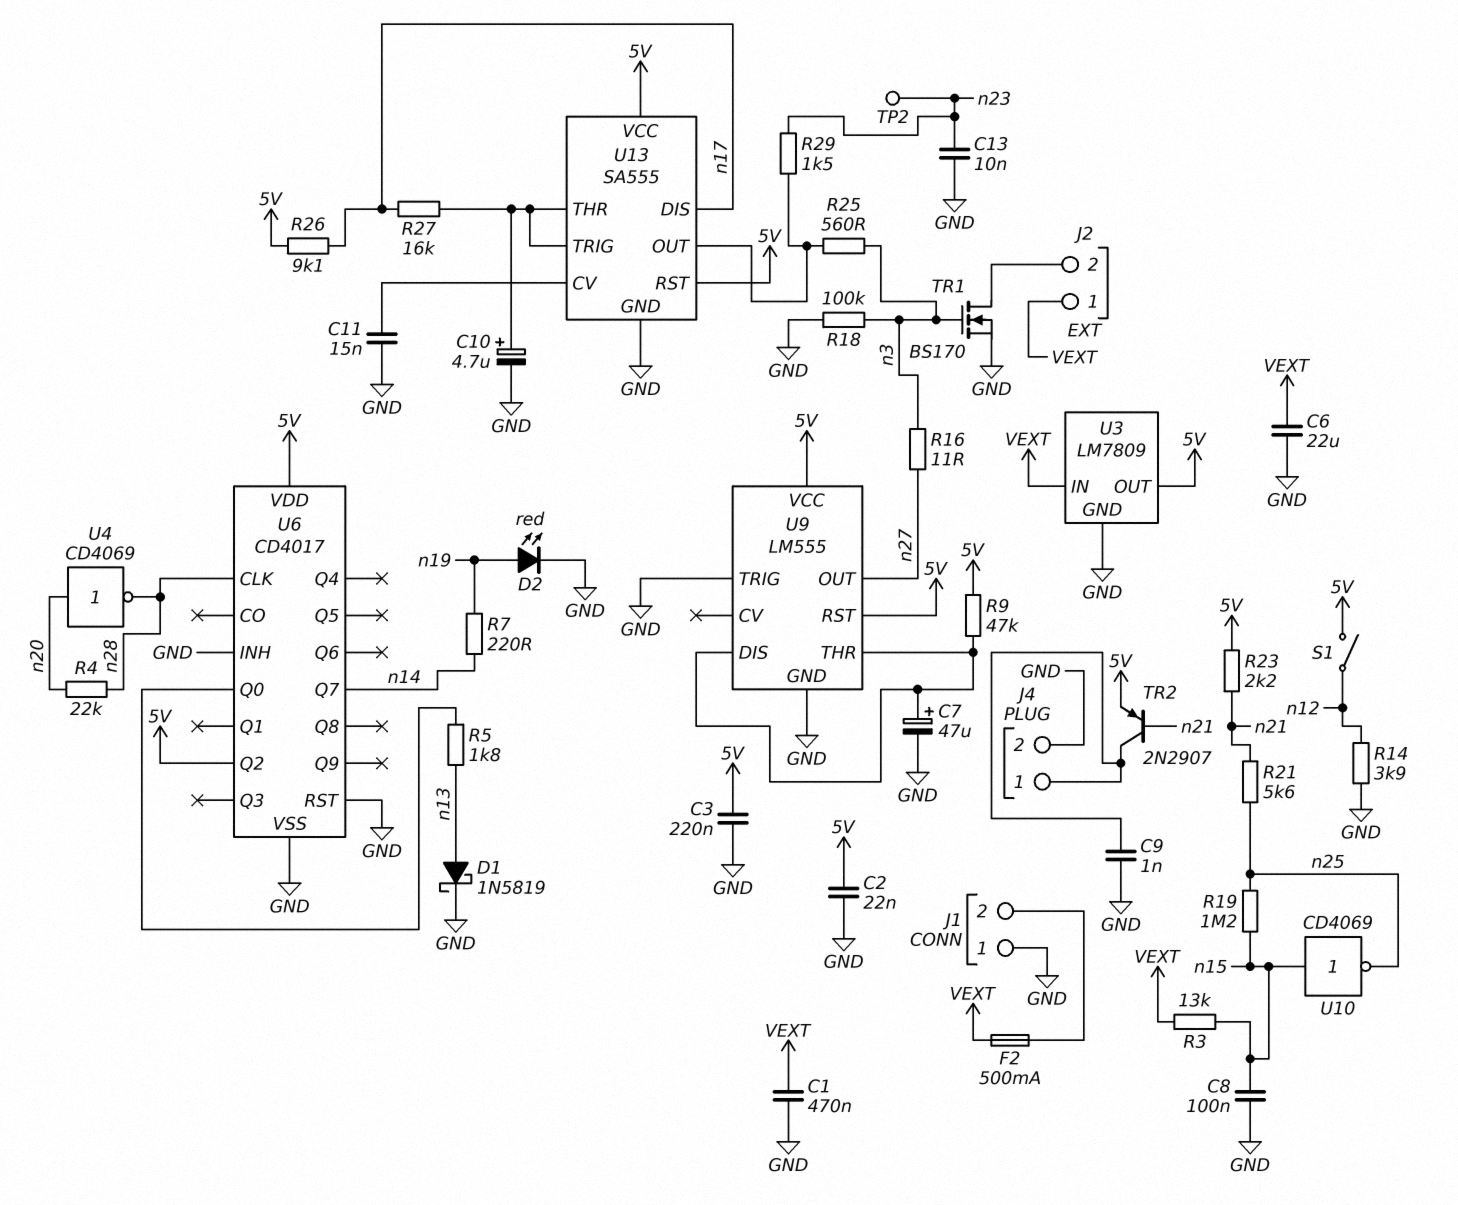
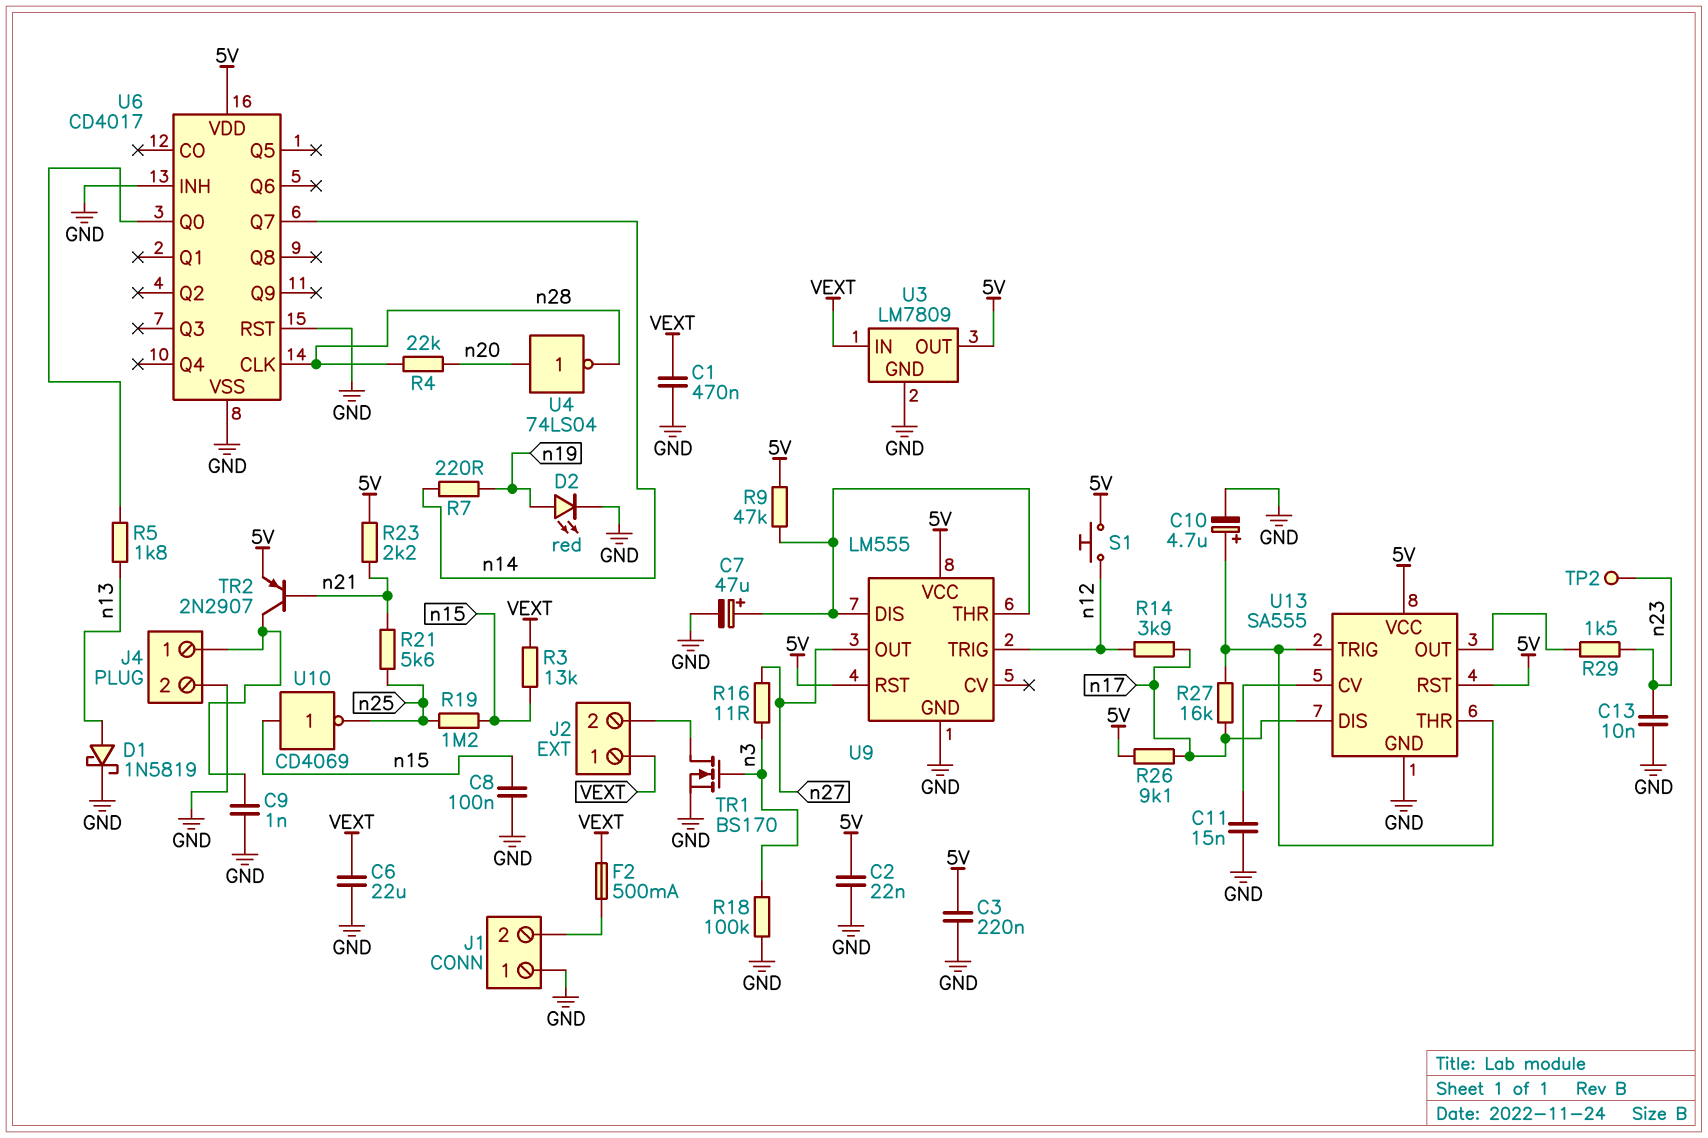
R14: 3.9k (GND, n12) -> 3.9k (n12, n17)
R25: 560 (U13/OUT, n3) -> none
S1: switch (5V, n12) -> button (5V, n12)
U4: NOT CD4069 (in n20, out n28) -> NOT 74LS04 (in n20, out n28)
U6 pin Q2: 5V -> none
U9 pin TRIG: GND -> n12

